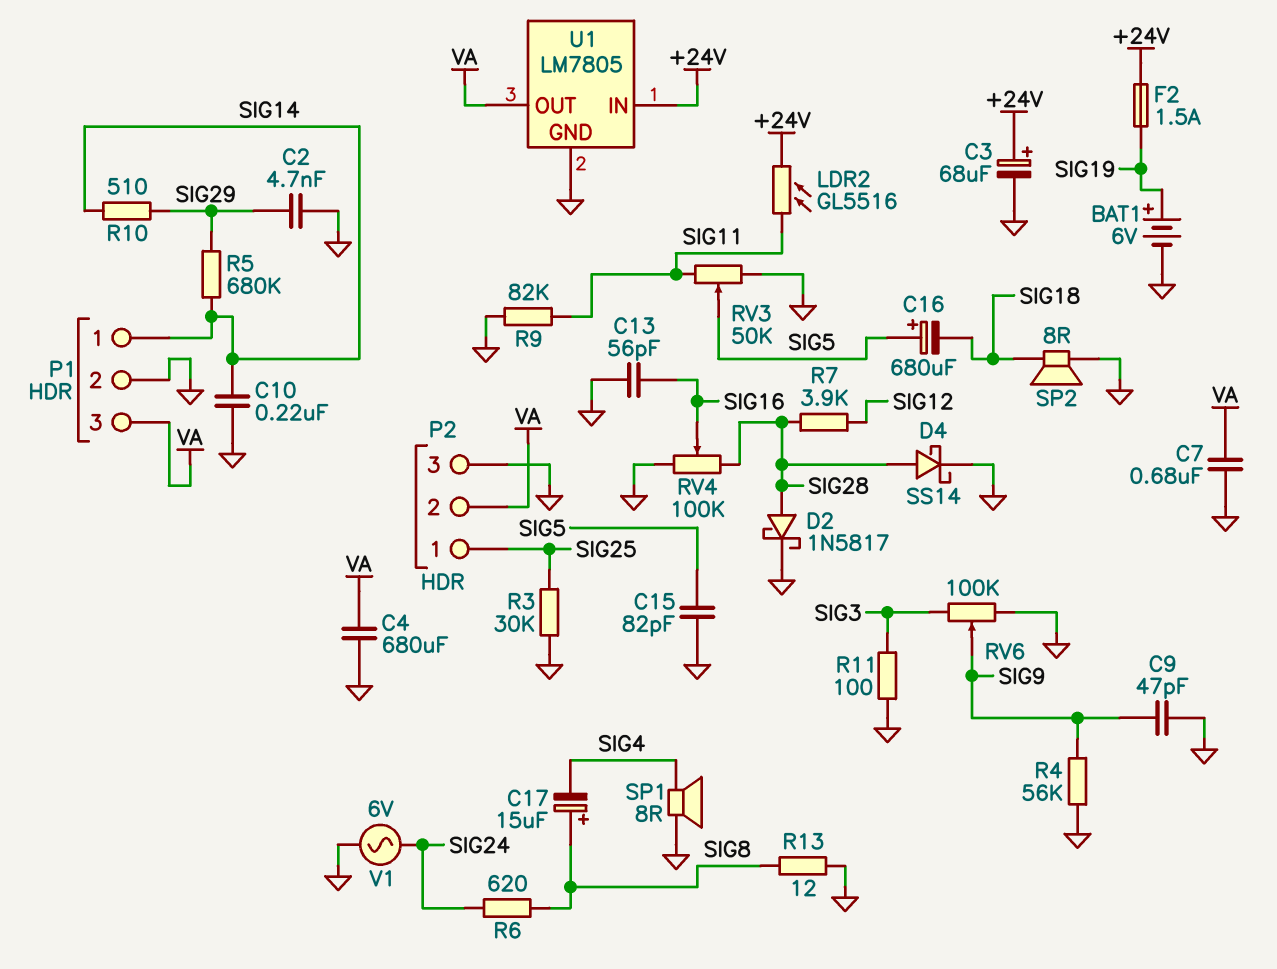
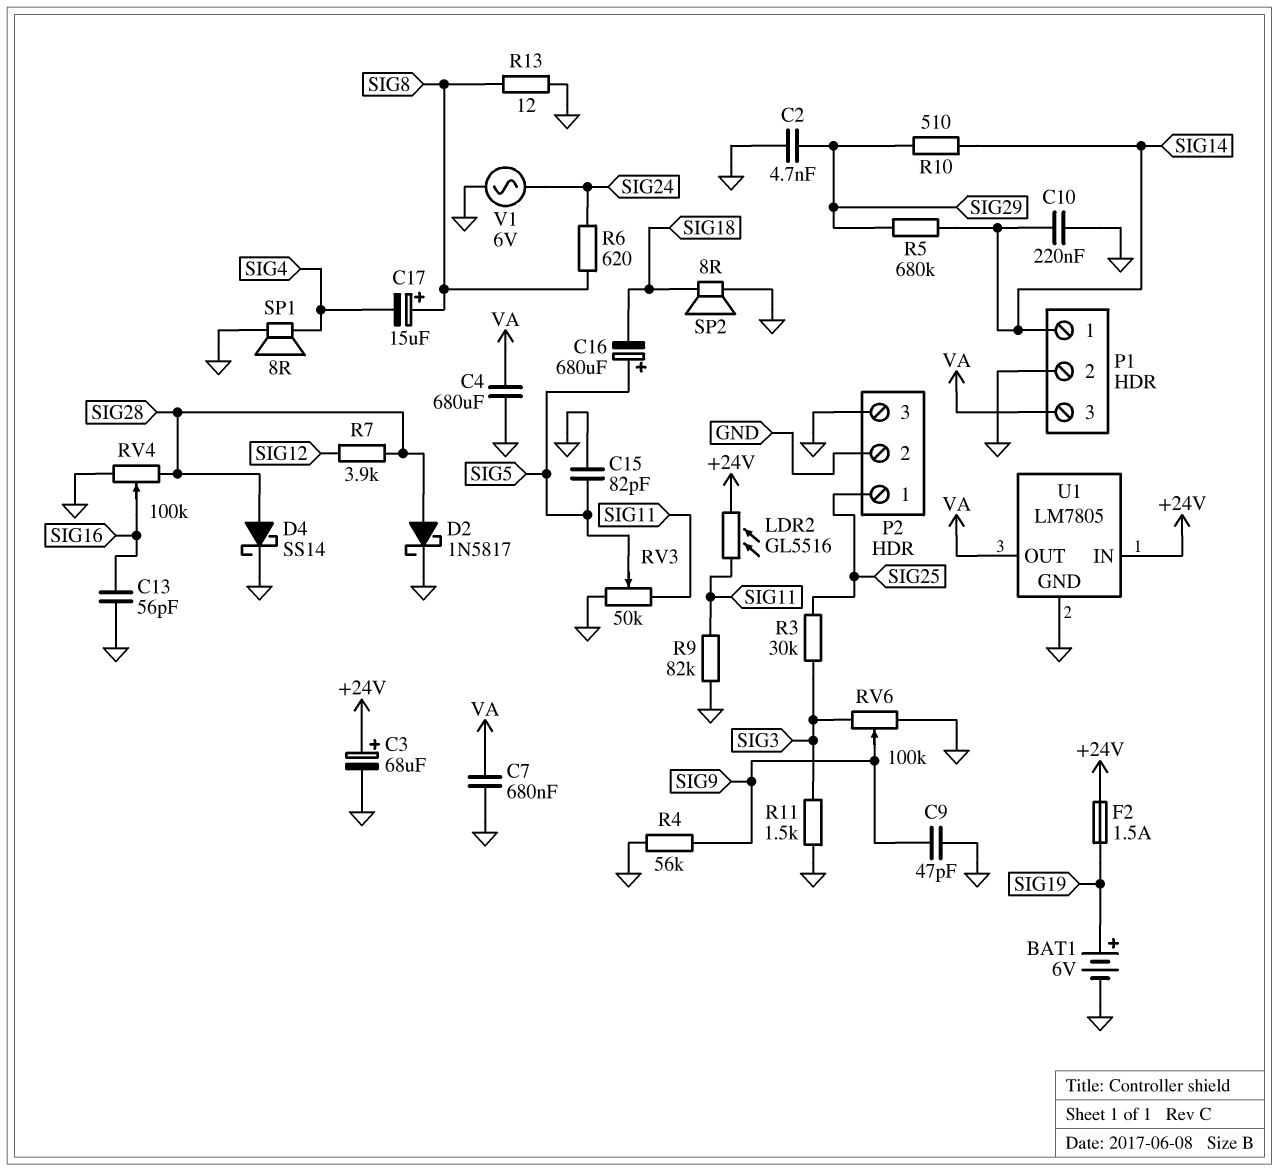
P2 pin 2: VA -> GND
R3: 30k (GND, SIG25) -> 30k (SIG3, SIG25)
R11: 100 (GND, SIG3) -> 1.5k (GND, SIG3)

